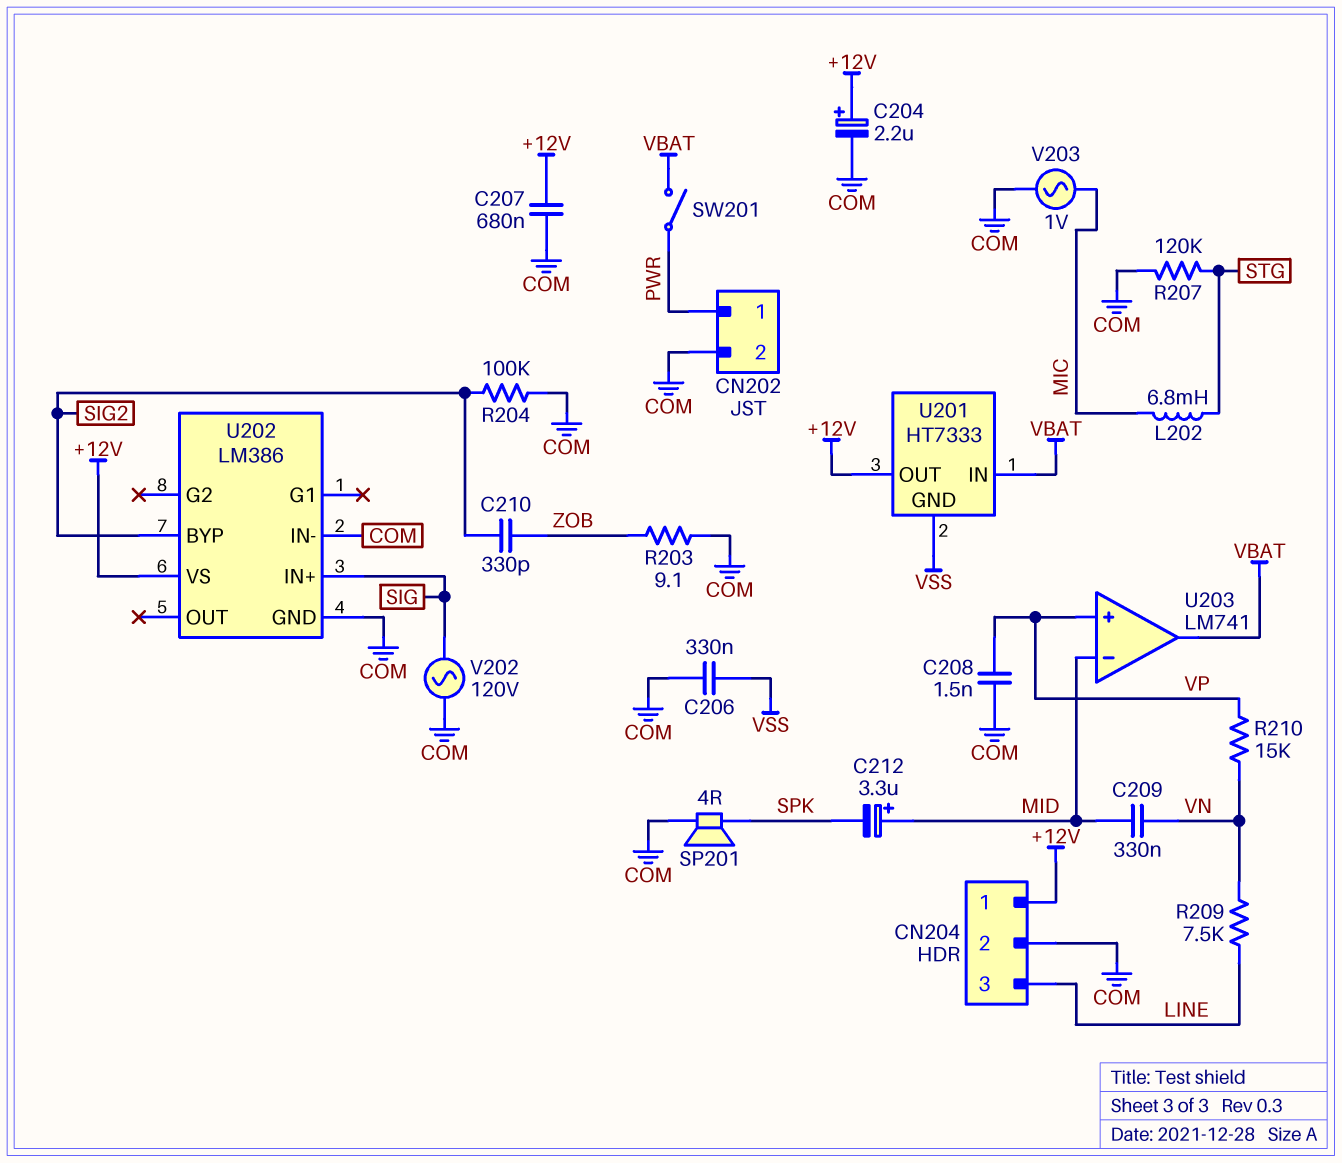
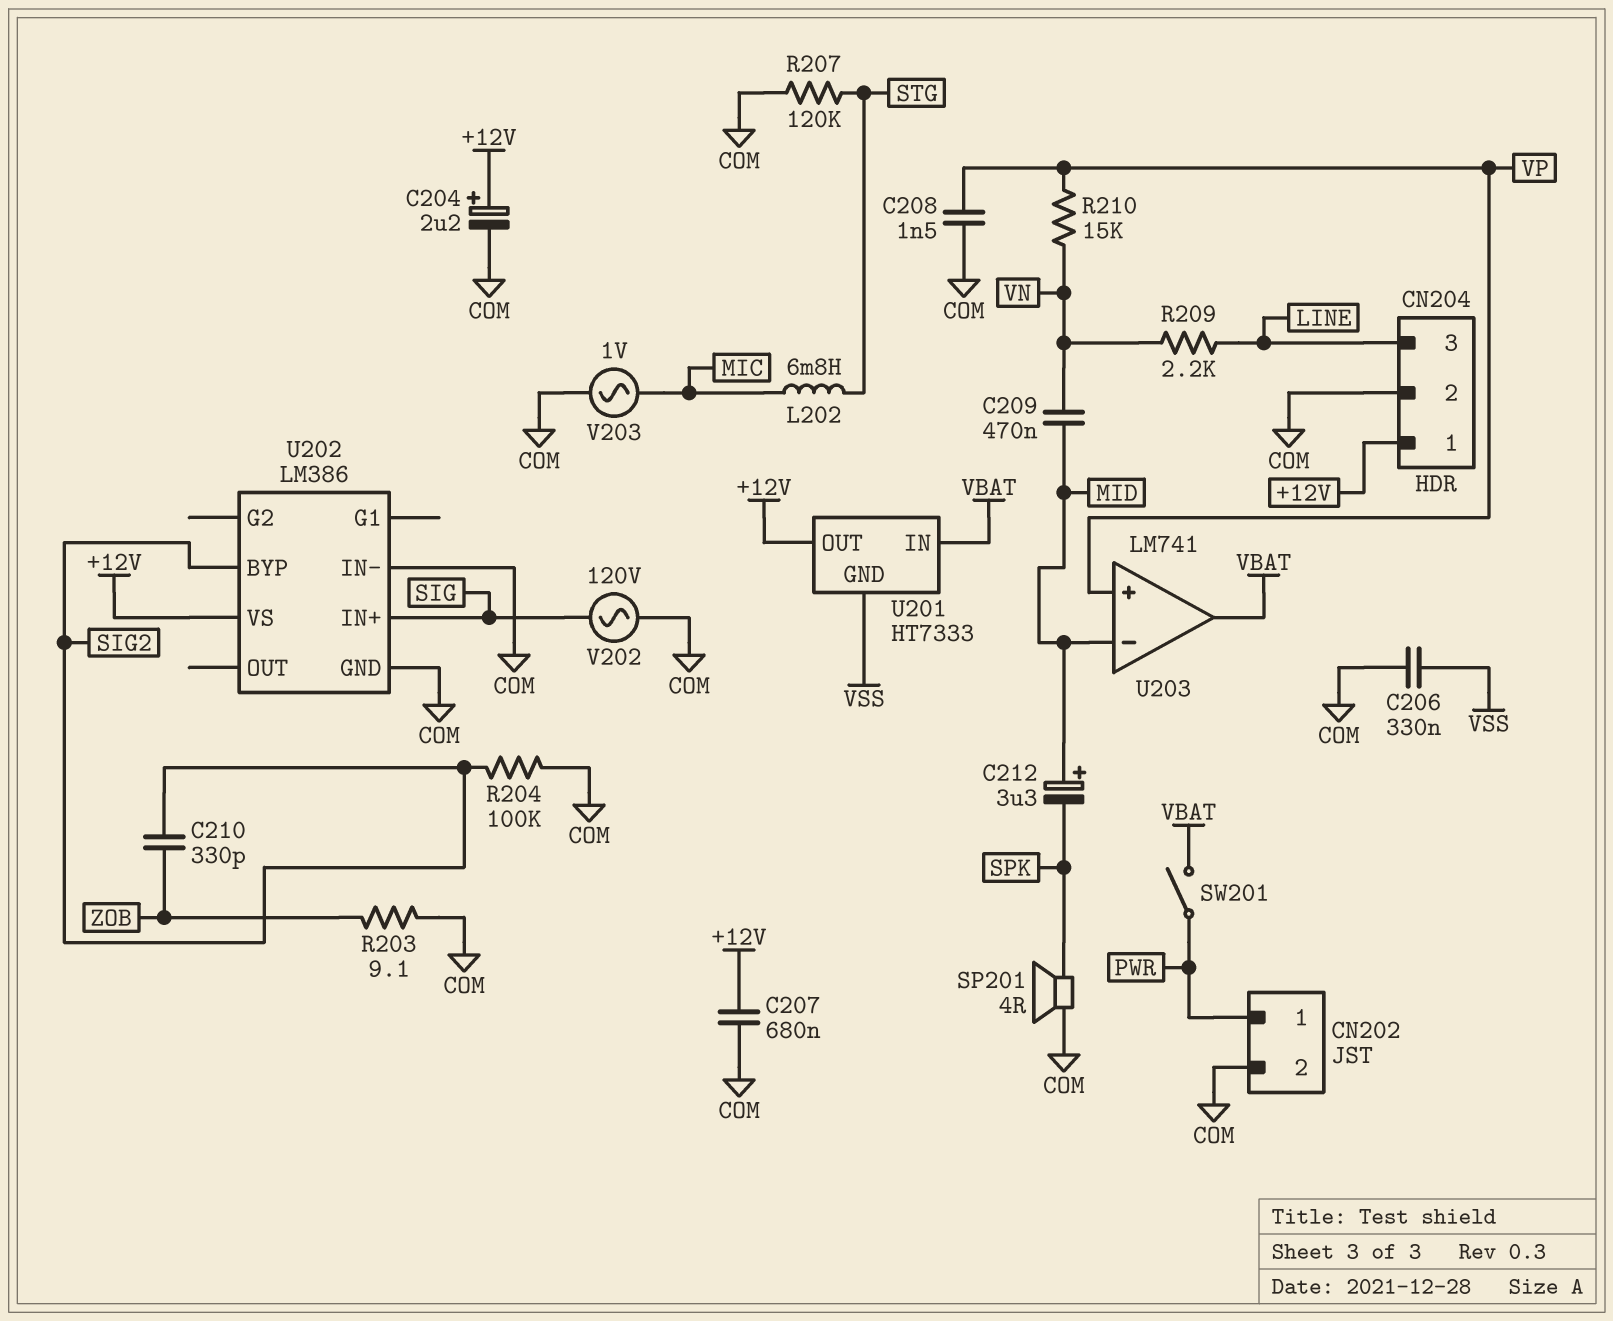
C209: 330nF (MID, VN) -> 470nF (MID, VN)
R209: 7.5k (LINE, VN) -> 2.2k (LINE, VN)

